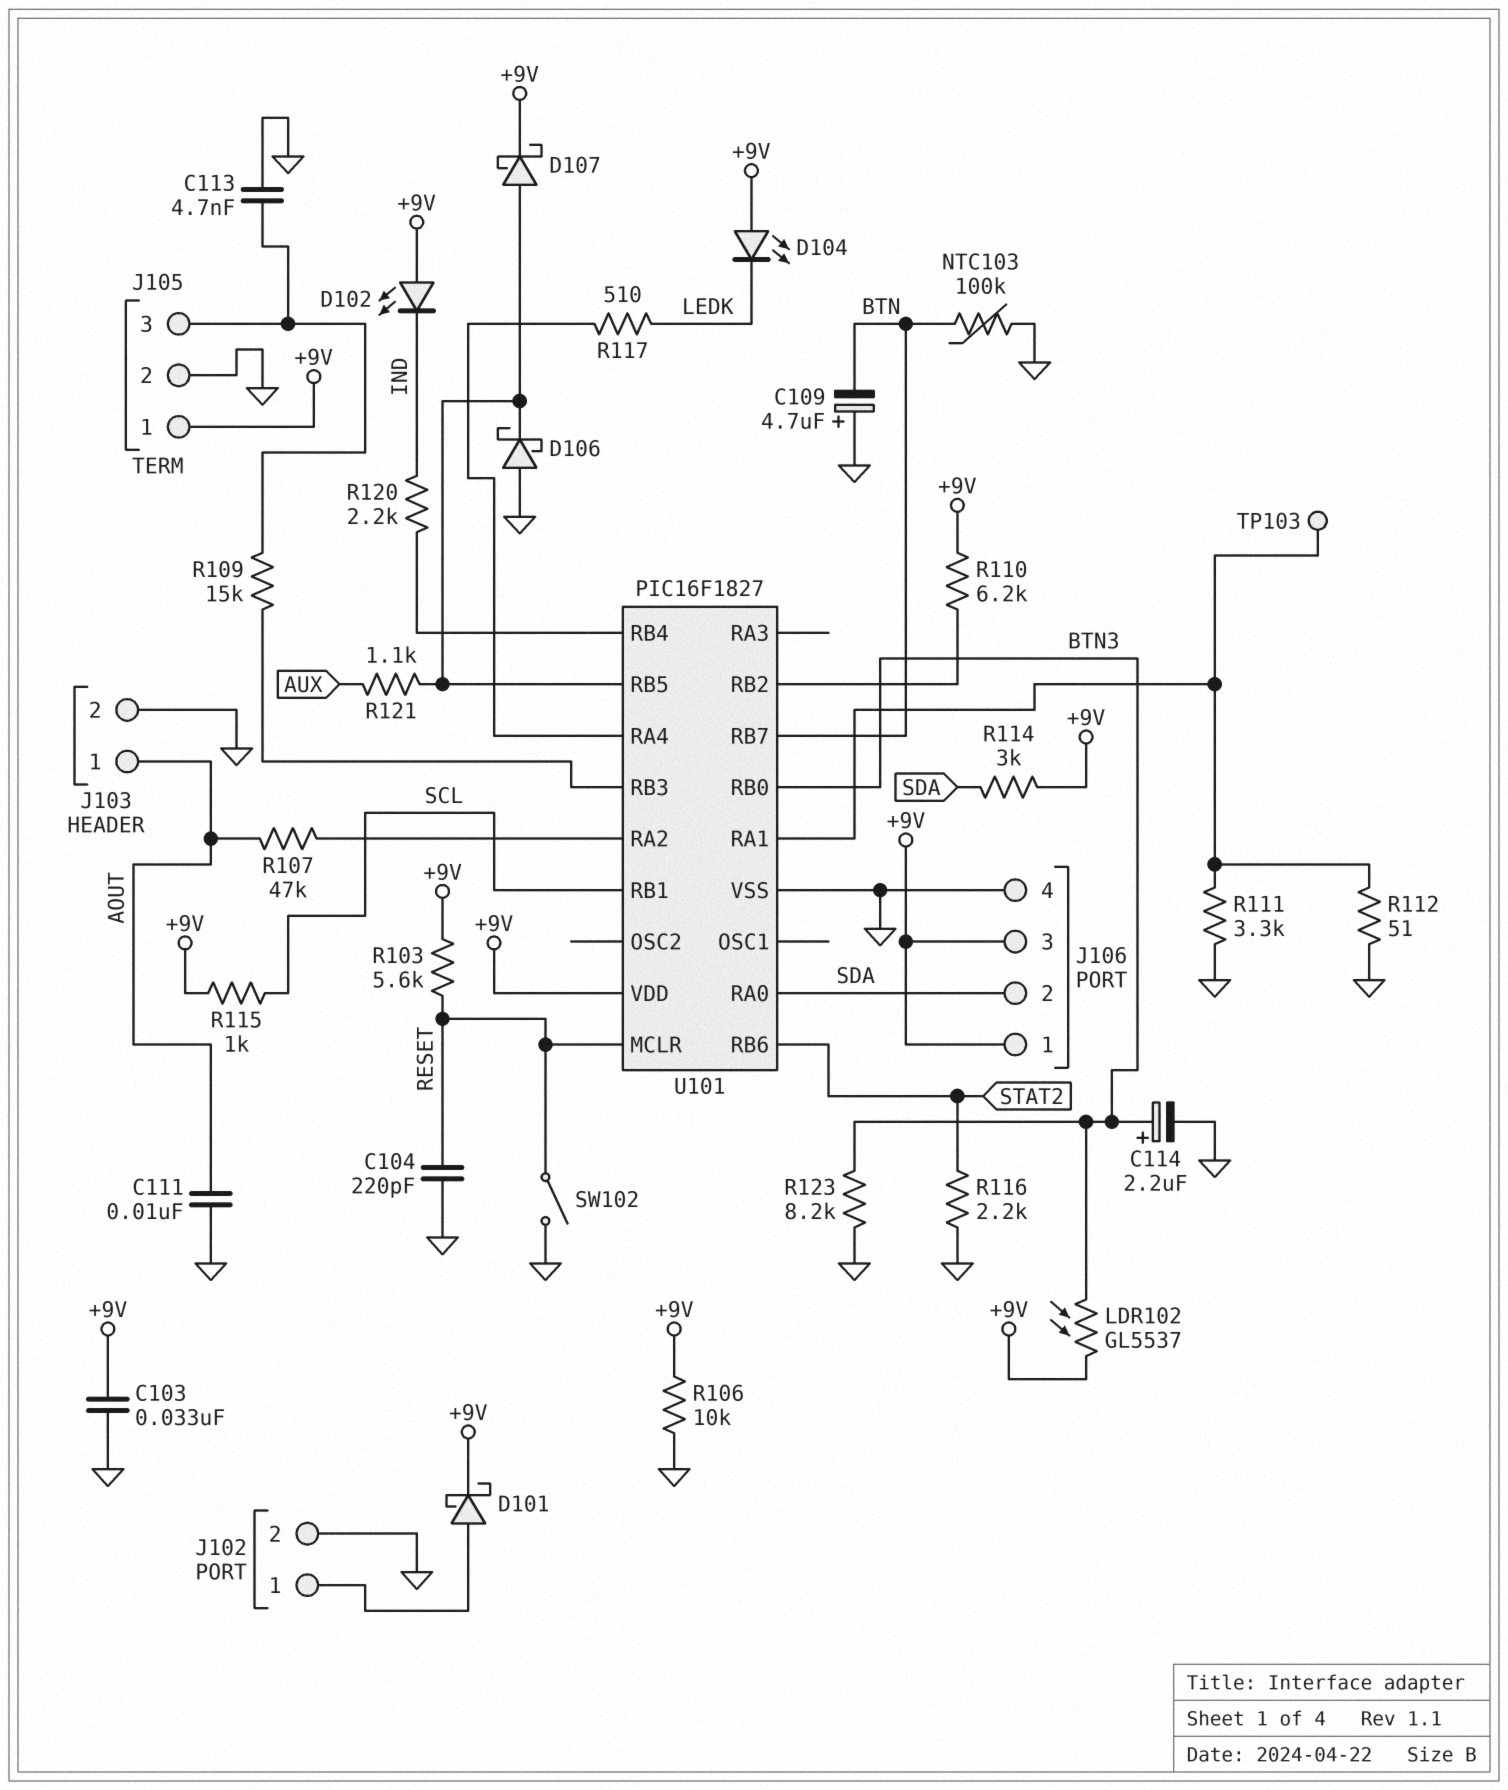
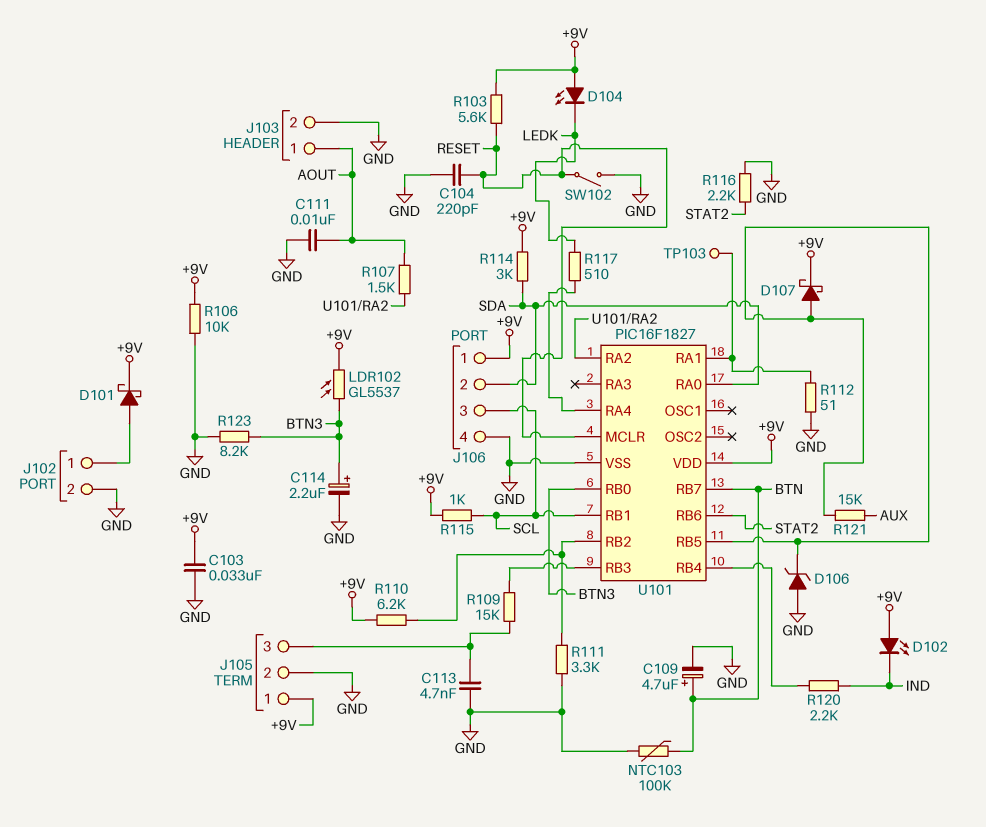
C109: 4.7uF (plus GND, minus BTN) -> 4.7uF (plus BTN, minus GND)
D106: schottky (A GND, K U101/RB5) -> zener (A GND, K U101/RB5)
J106 pin 3: +9V -> SCL
R107: 47k (AOUT, U101/RA2) -> 1.5k (AOUT, U101/RA2)
R111: 3.3k (GND, U101/RA1) -> 3.3k (GND, U101/RB2)
R121: 1.1k (AUX, U101/RB5) -> 15k (AUX, U101/RB5)

